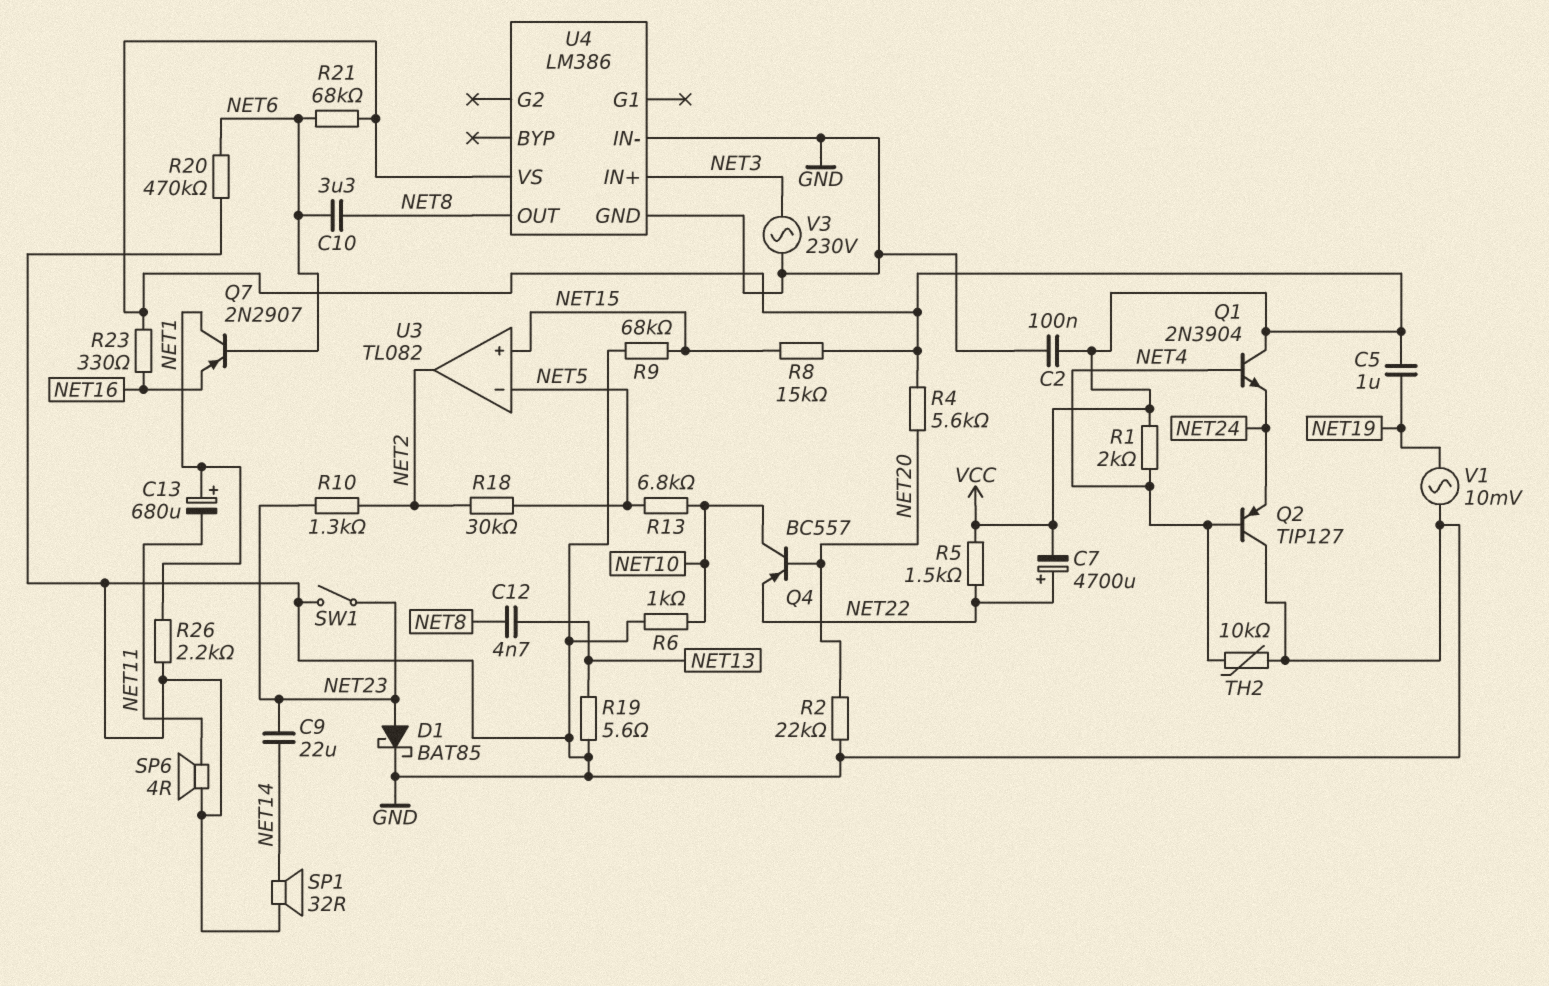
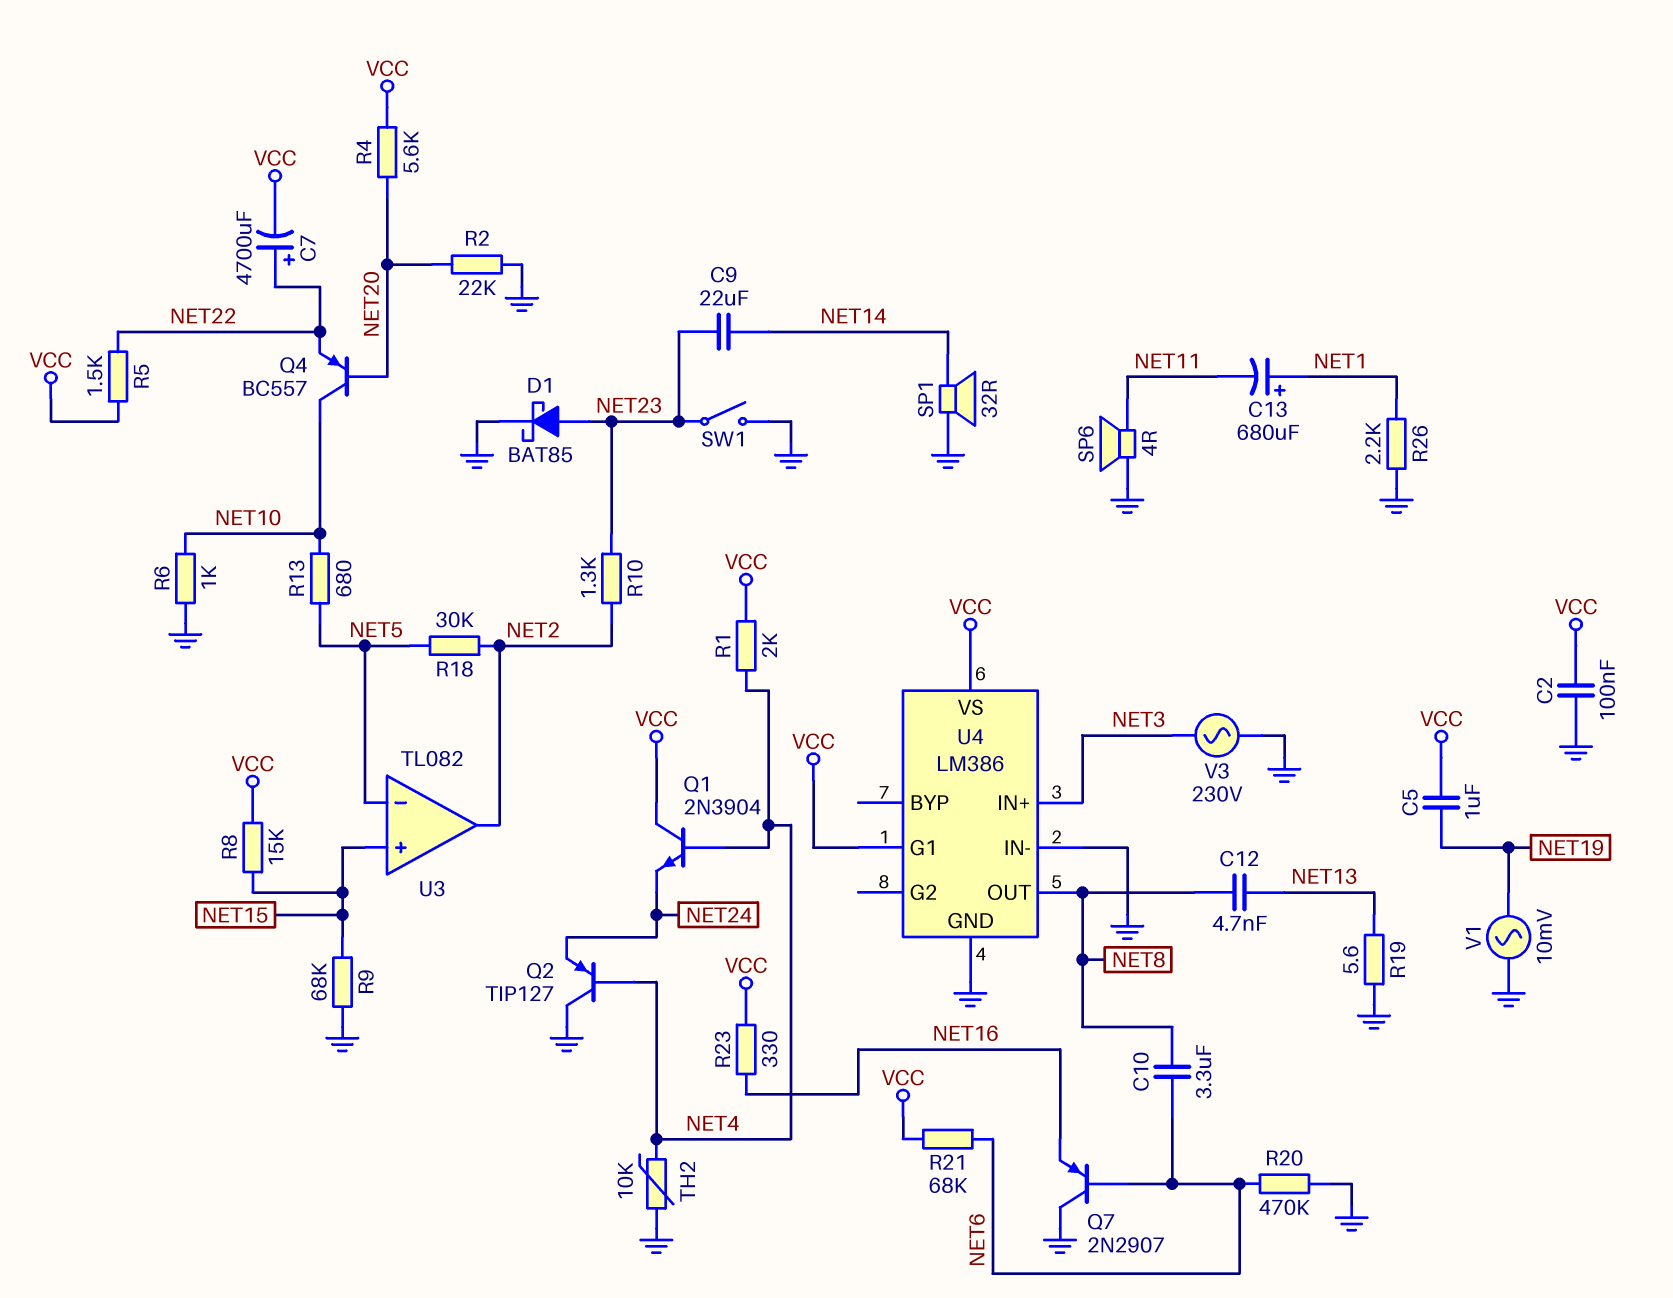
Q7: PNP 2N2907 (B NET6, C NET1, E NET16) -> PNP 2N2907 (B NET6, C GND, E NET16)
R13: 6.8k (NET5, NET10) -> 680 (NET5, NET10)
U4 pin G1: none -> VCC

